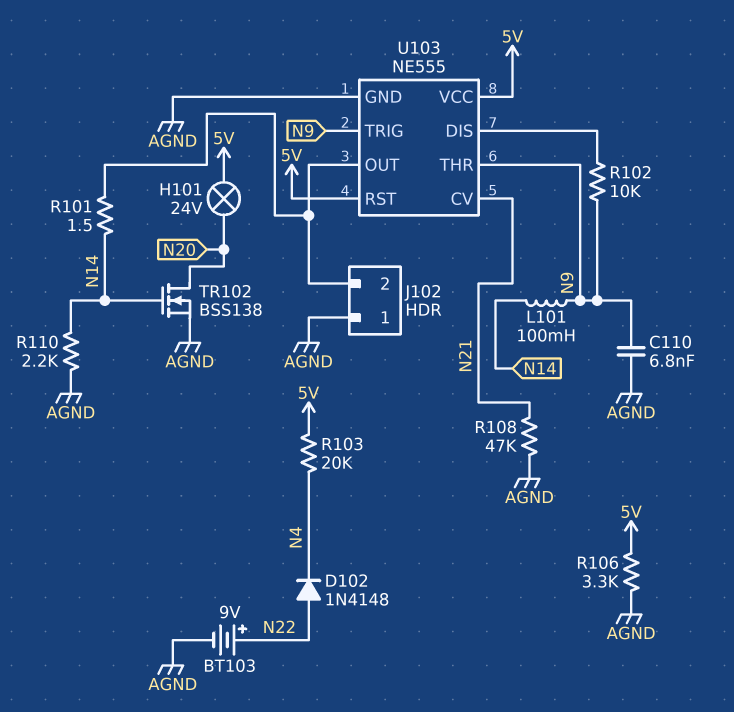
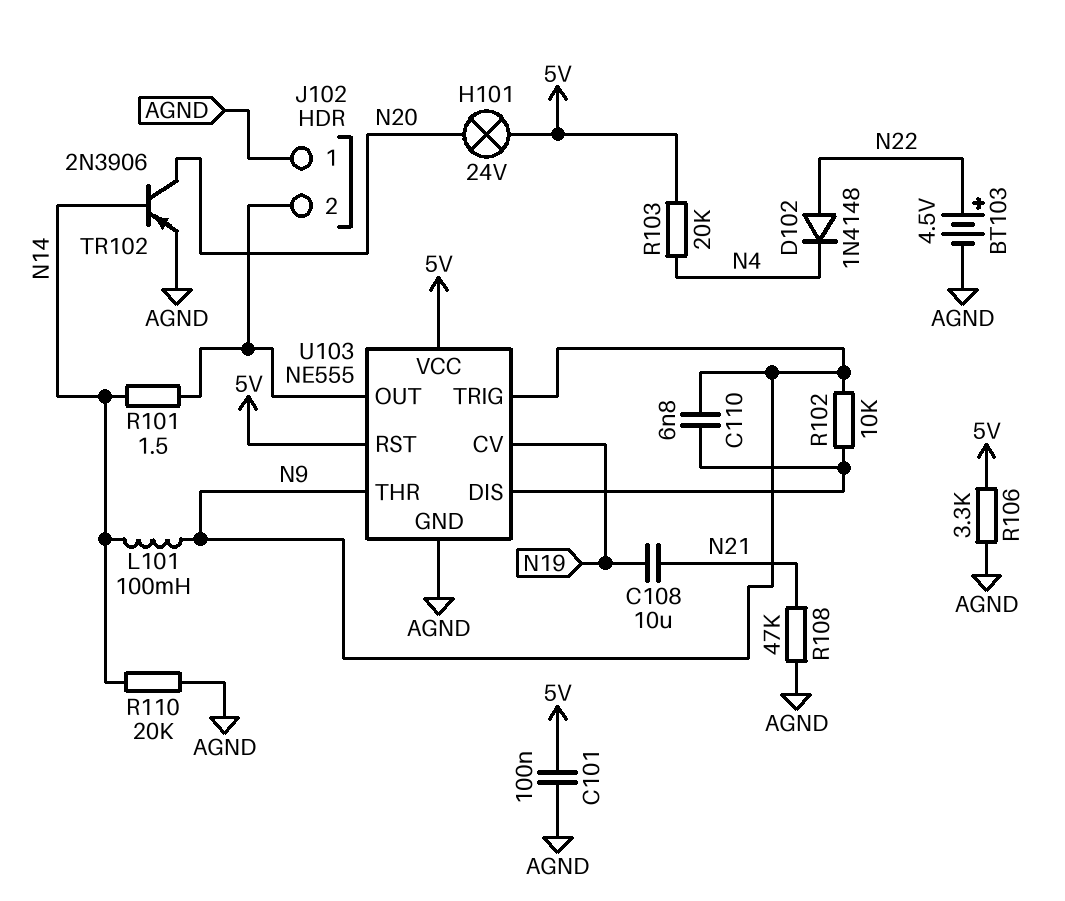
BT103: 9V (plus N22, minus AGND) -> 4.5V (plus N22, minus AGND)
C101: none -> 100nF (5V, AGND)
C108: none -> 10uF (N19, N21)
C110: 6.8nF (AGND, N9) -> 6.8nF (N9, U103/DIS)
R110: 2.2k (AGND, N14) -> 20k (AGND, N14)
TR102: NMOS BSS138 (G N14, D N20, S AGND) -> PNP 2N3906 (B N14, C N20, E AGND)
U103 pin CV: N21 -> N19

